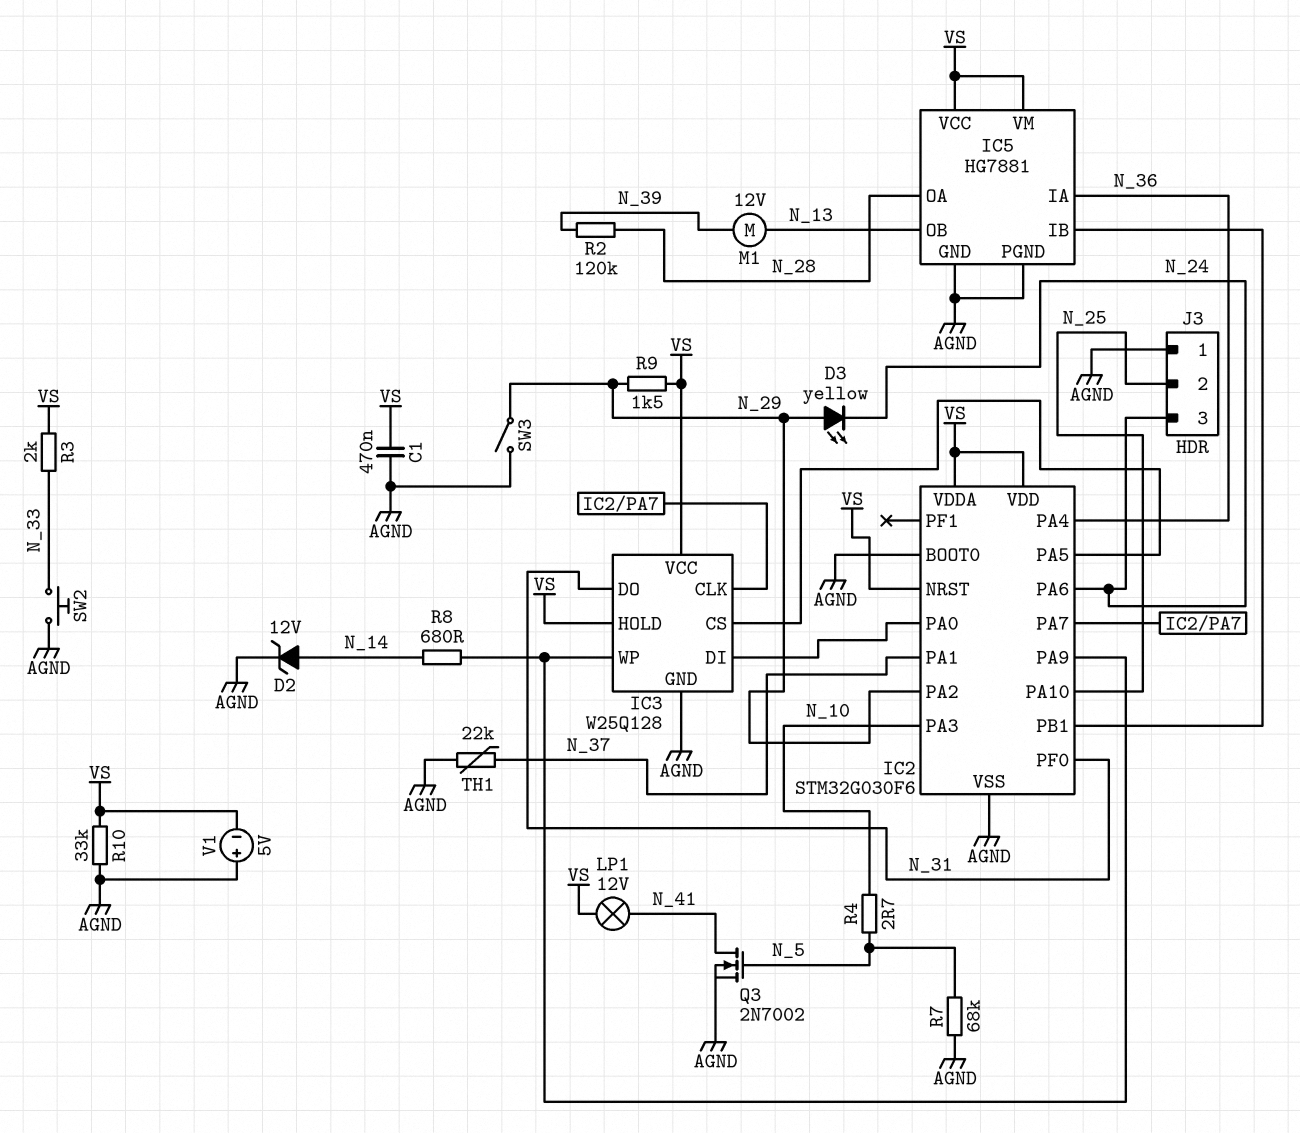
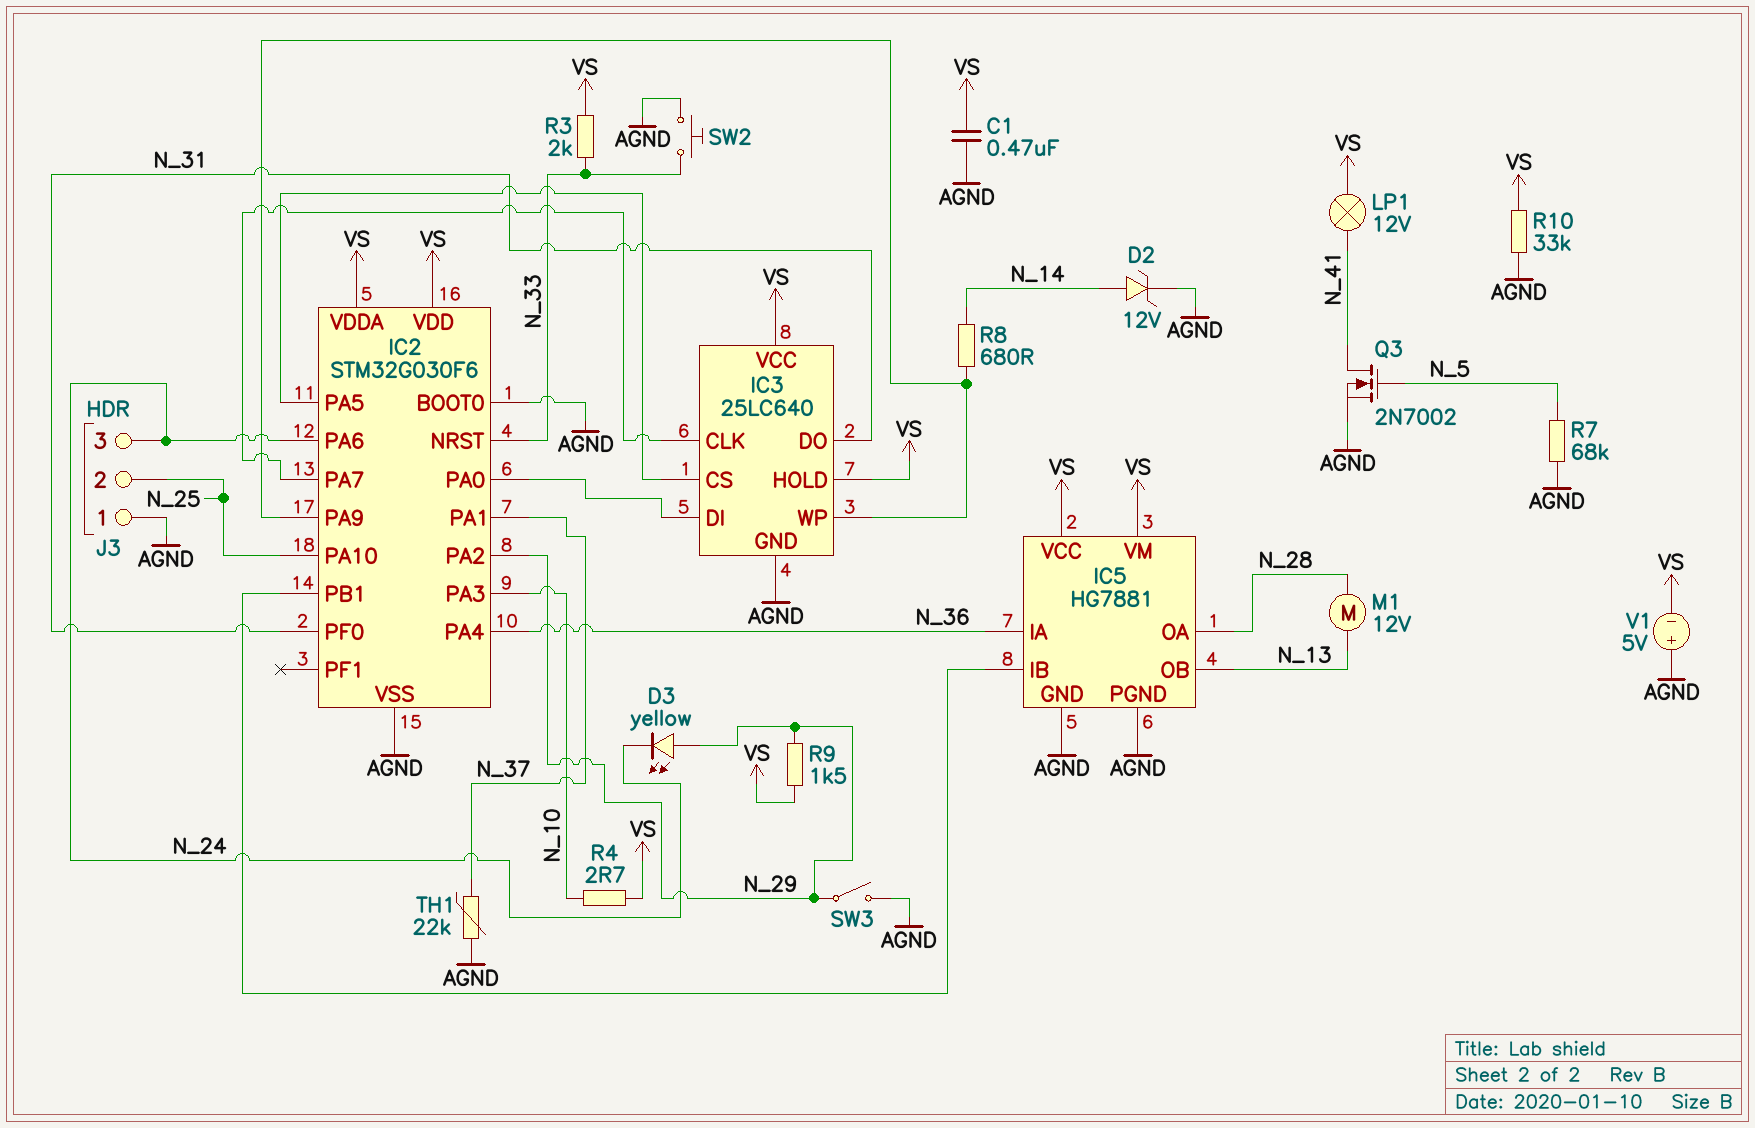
IC2 pin NRST: VS -> N_33
IC3: W25Q128 -> 25LC640
M1: motor 12V (N_13, N_39) -> motor 12V (N_13, N_28)
R2: 120k (N_28, N_39) -> none
R4: 2.7 (N_5, N_10) -> 2.7 (N_10, VS)

